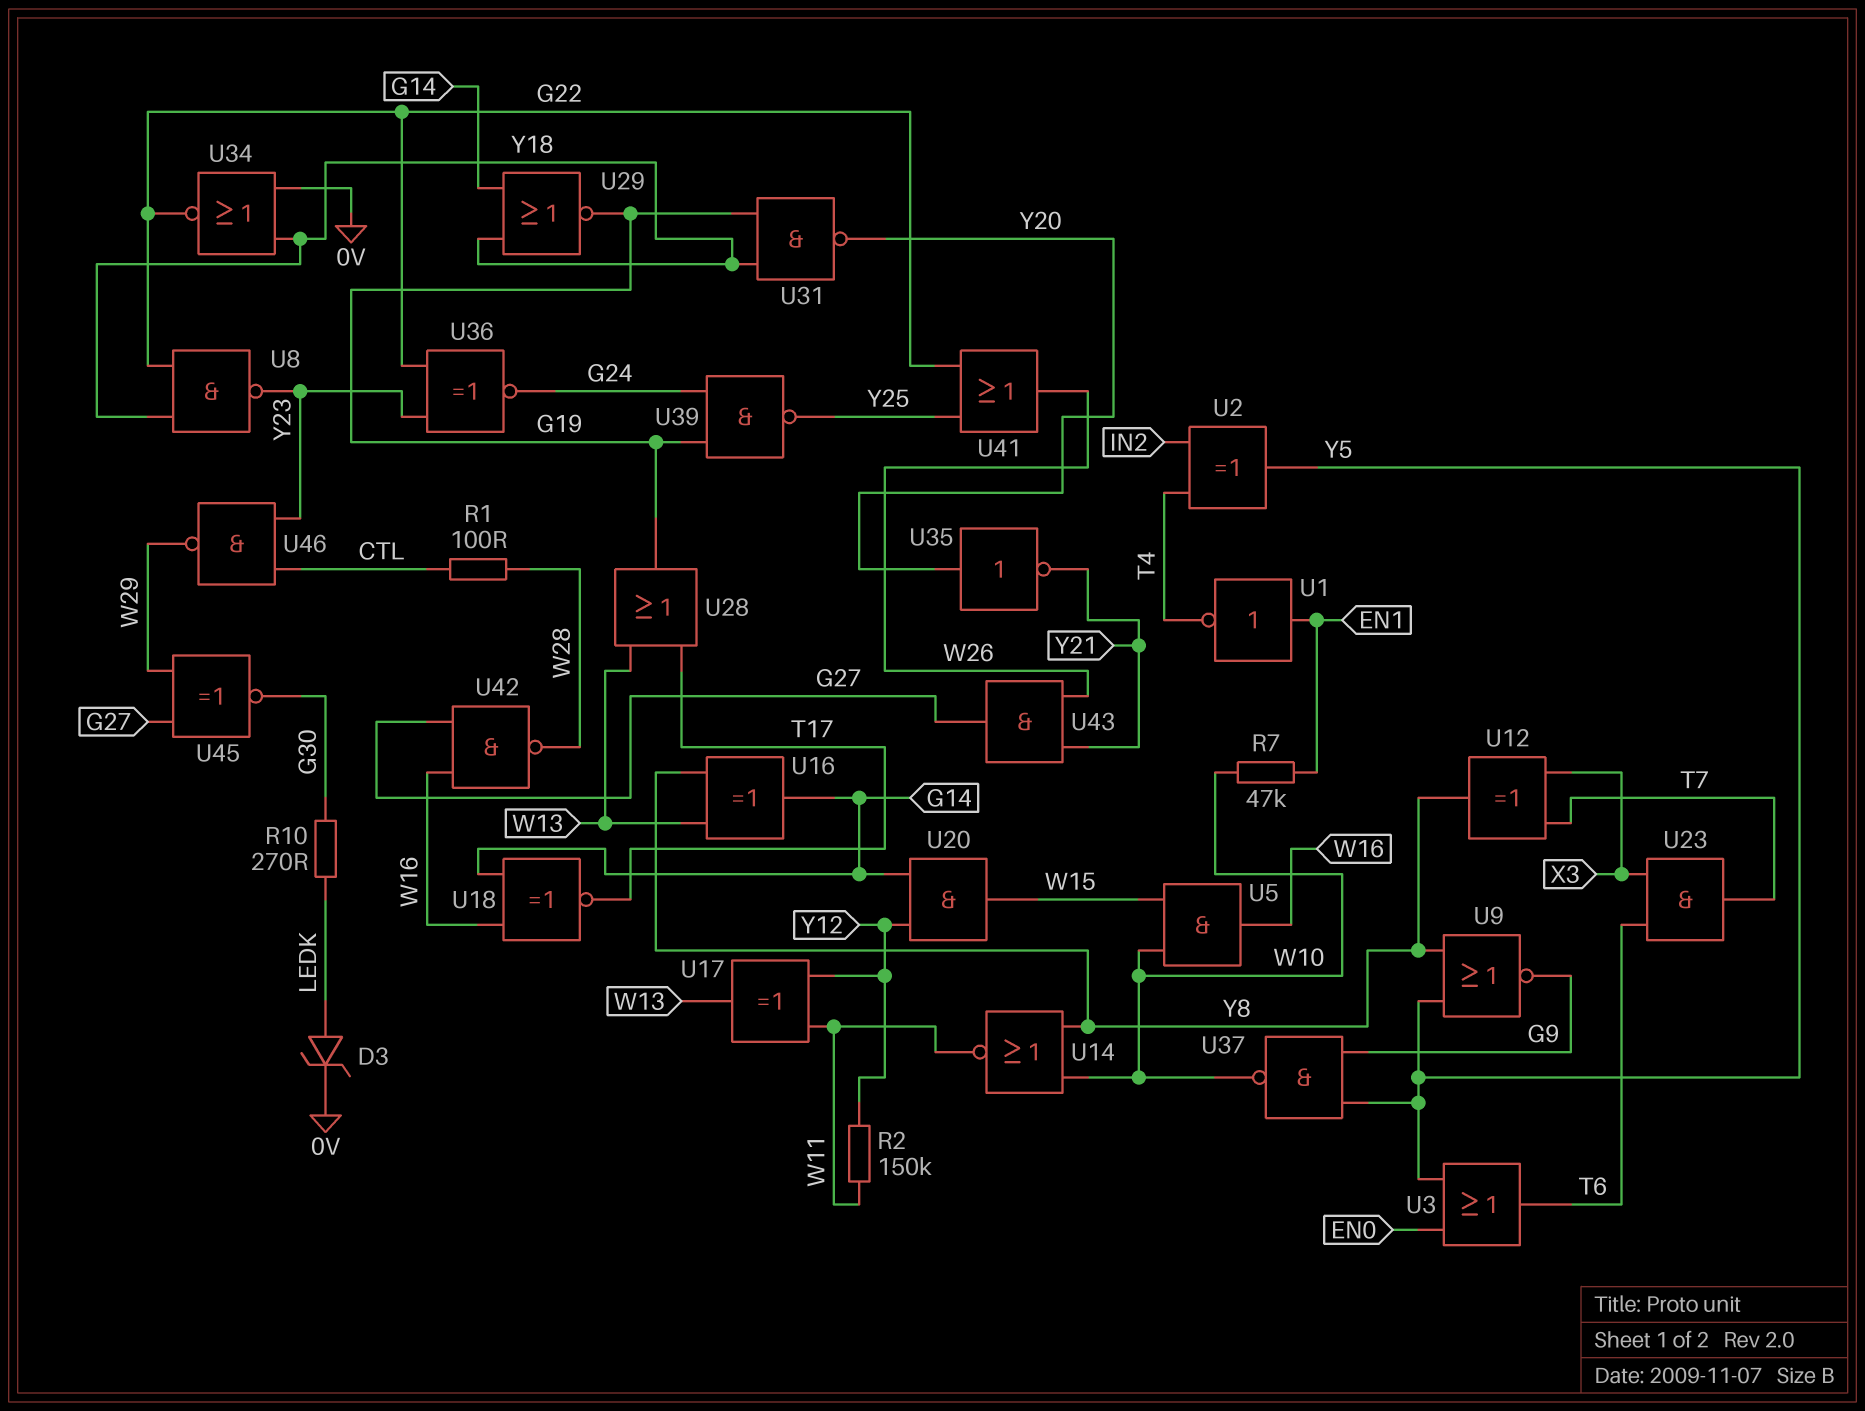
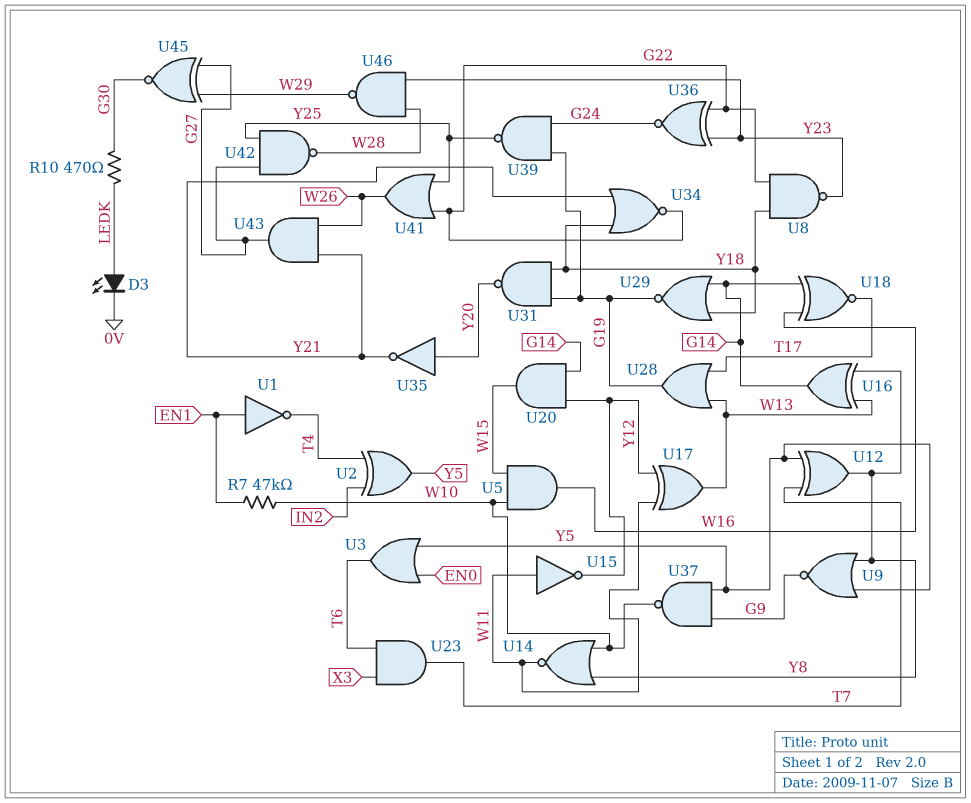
D3: zener (A LEDK, K 0V) -> LED (A LEDK, K 0V)
R1: 100 (CTL, W28) -> none
R2: 150k (W11, Y12) -> none
R10: 270 (G30, LEDK) -> 470 (G30, LEDK)
U12: XOR (in T7, in X3, out Y8) -> XOR (in T7, in Y5, out Y8)
U15: none -> NOT (in W11, out Y12)
U34: NOR (in 0V, in Y18, out G22) -> NOR (in Y18, in Y21, out G22)
U42: NAND (in G27, in W16, out W28) -> NAND (in G27, in Y25, out W28)
U46: NAND (in CTL, in Y23, out W29) -> NAND (in W28, in Y23, out W29)

